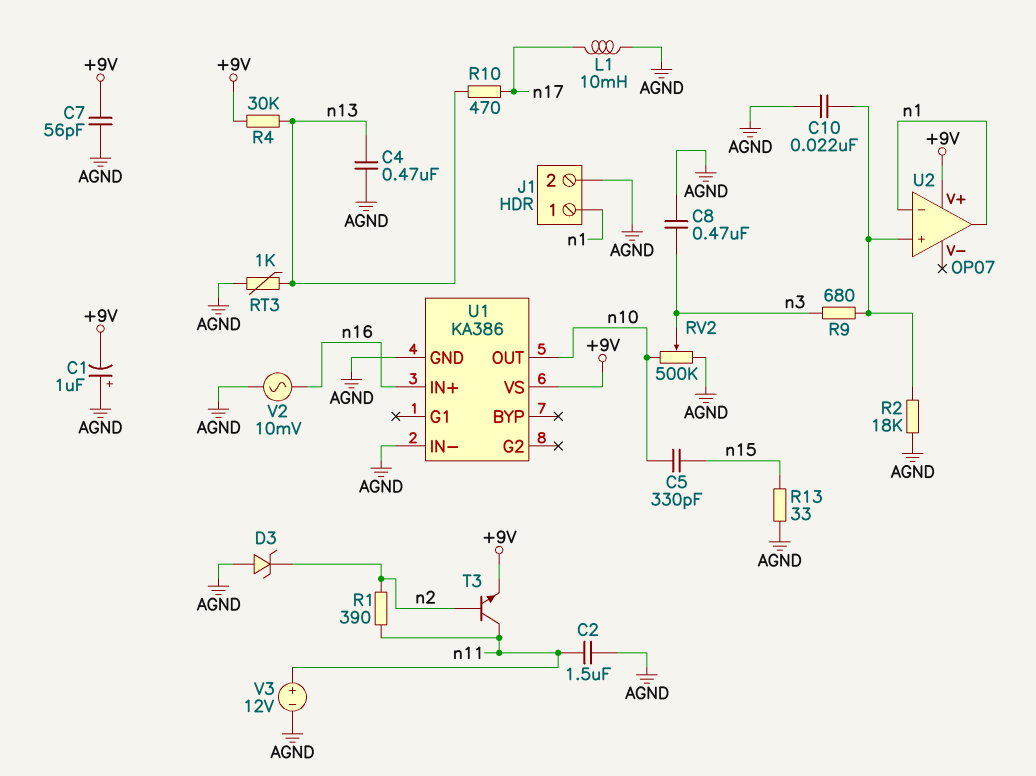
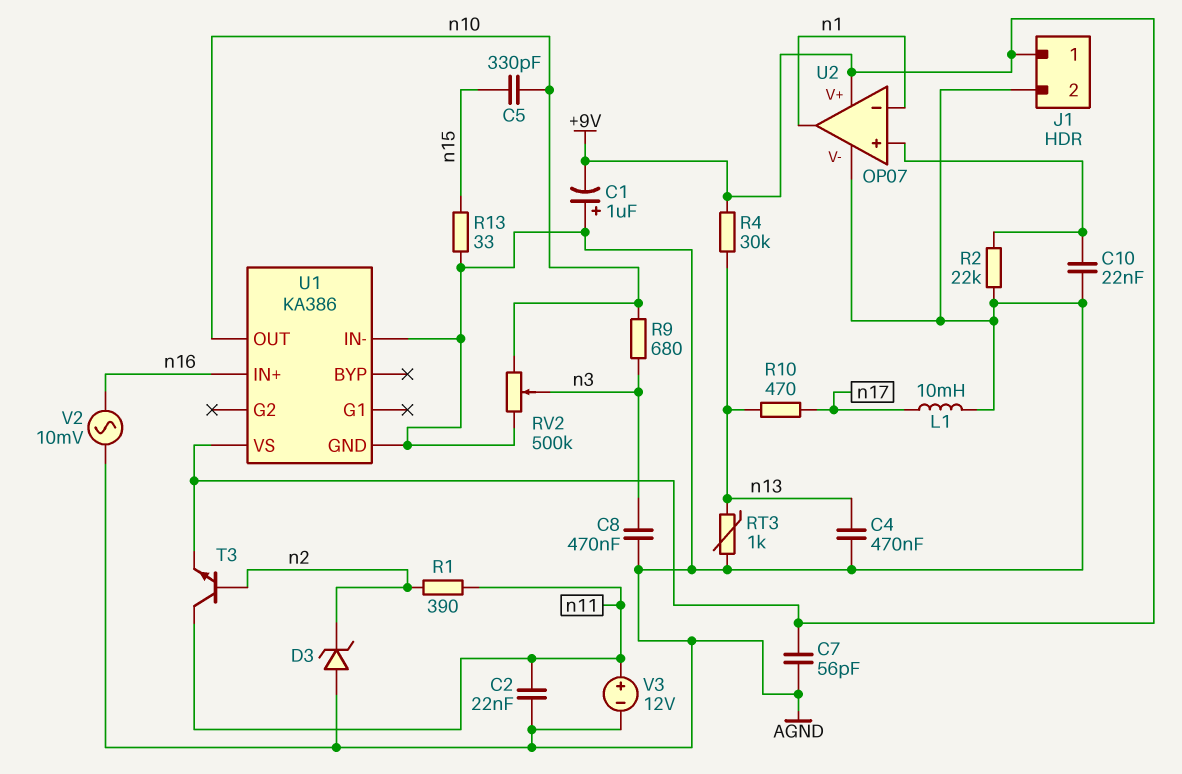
C2: 1.5uF (AGND, n11) -> 22nF (AGND, n11)
J1 pin 1: n1 -> +9V
R2: 18k (AGND, U2/in+) -> 22k (AGND, U2/in+)
R9: 680 (U2/in+, n3) -> 680 (n3, n10)
U2 pin V-: none -> AGND

